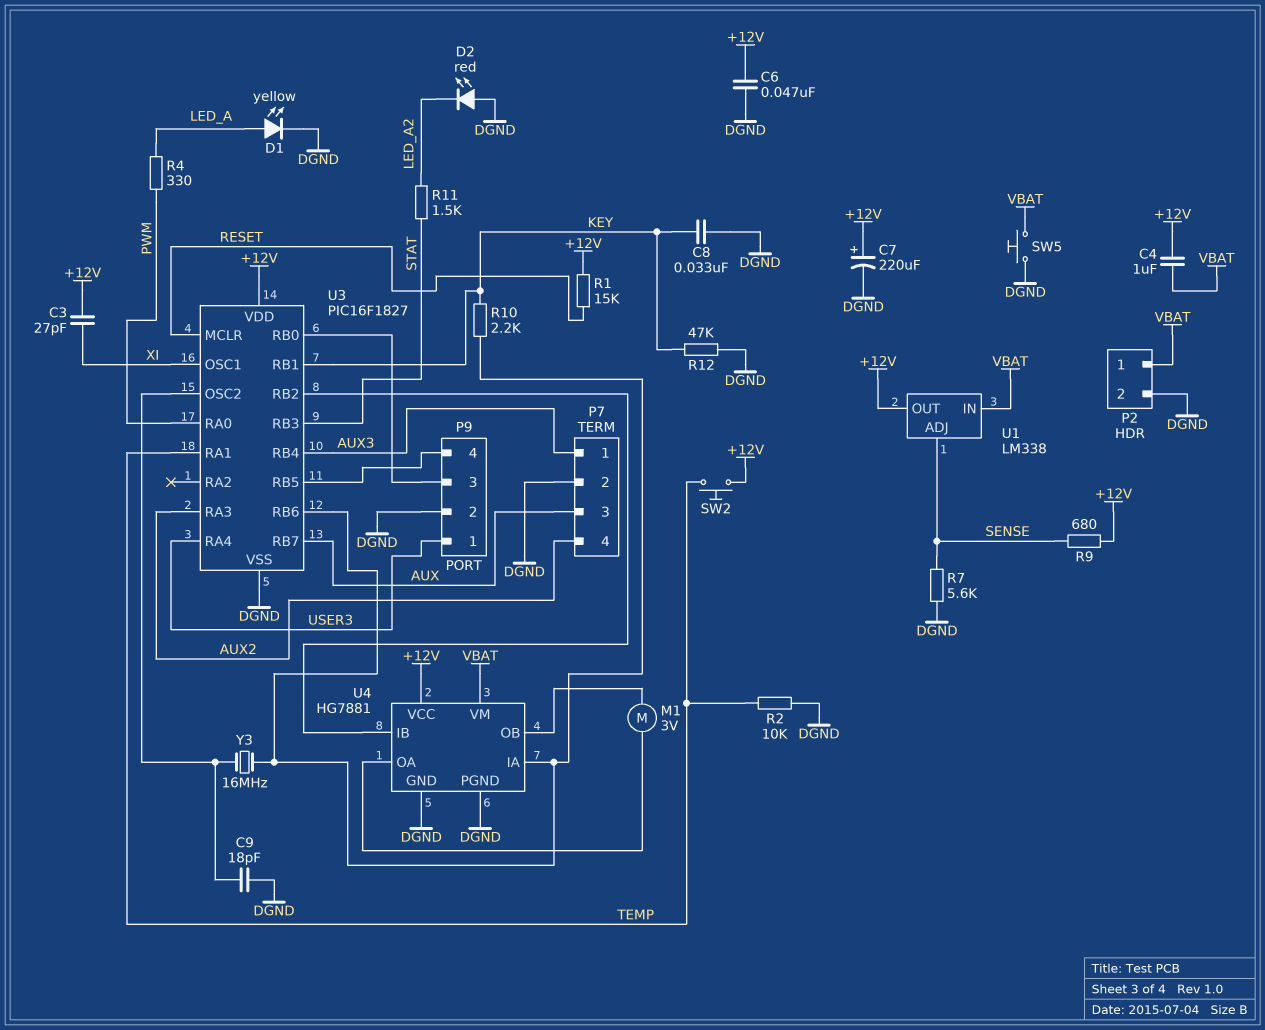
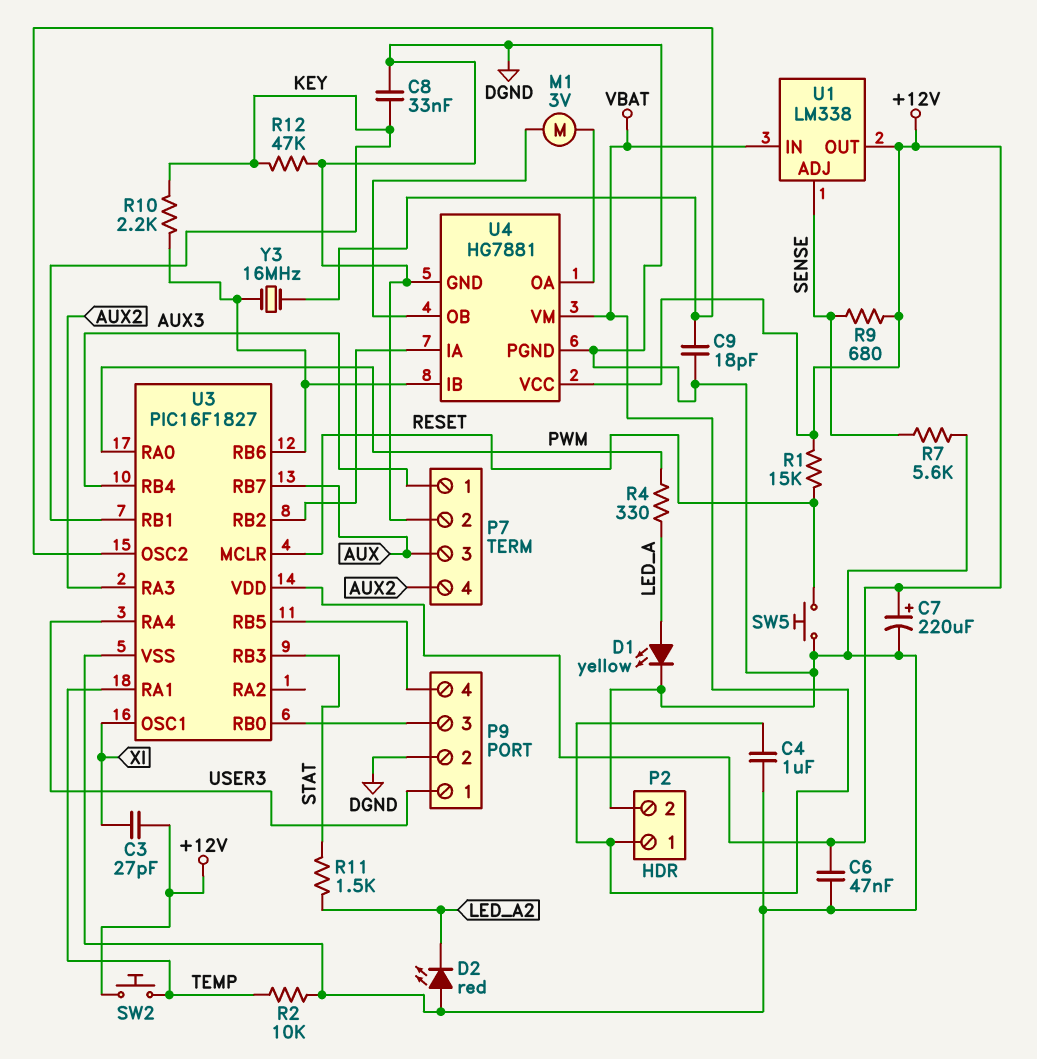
C4: 1uF (+12V, VBAT) -> 1uF (DGND, VBAT)
SW5: button (DGND, VBAT) -> button (DGND, RESET)
U4 pin IA: U3/RB6 -> U3/RB2
U4 pin IB: U3/RB2 -> U3/RB6

